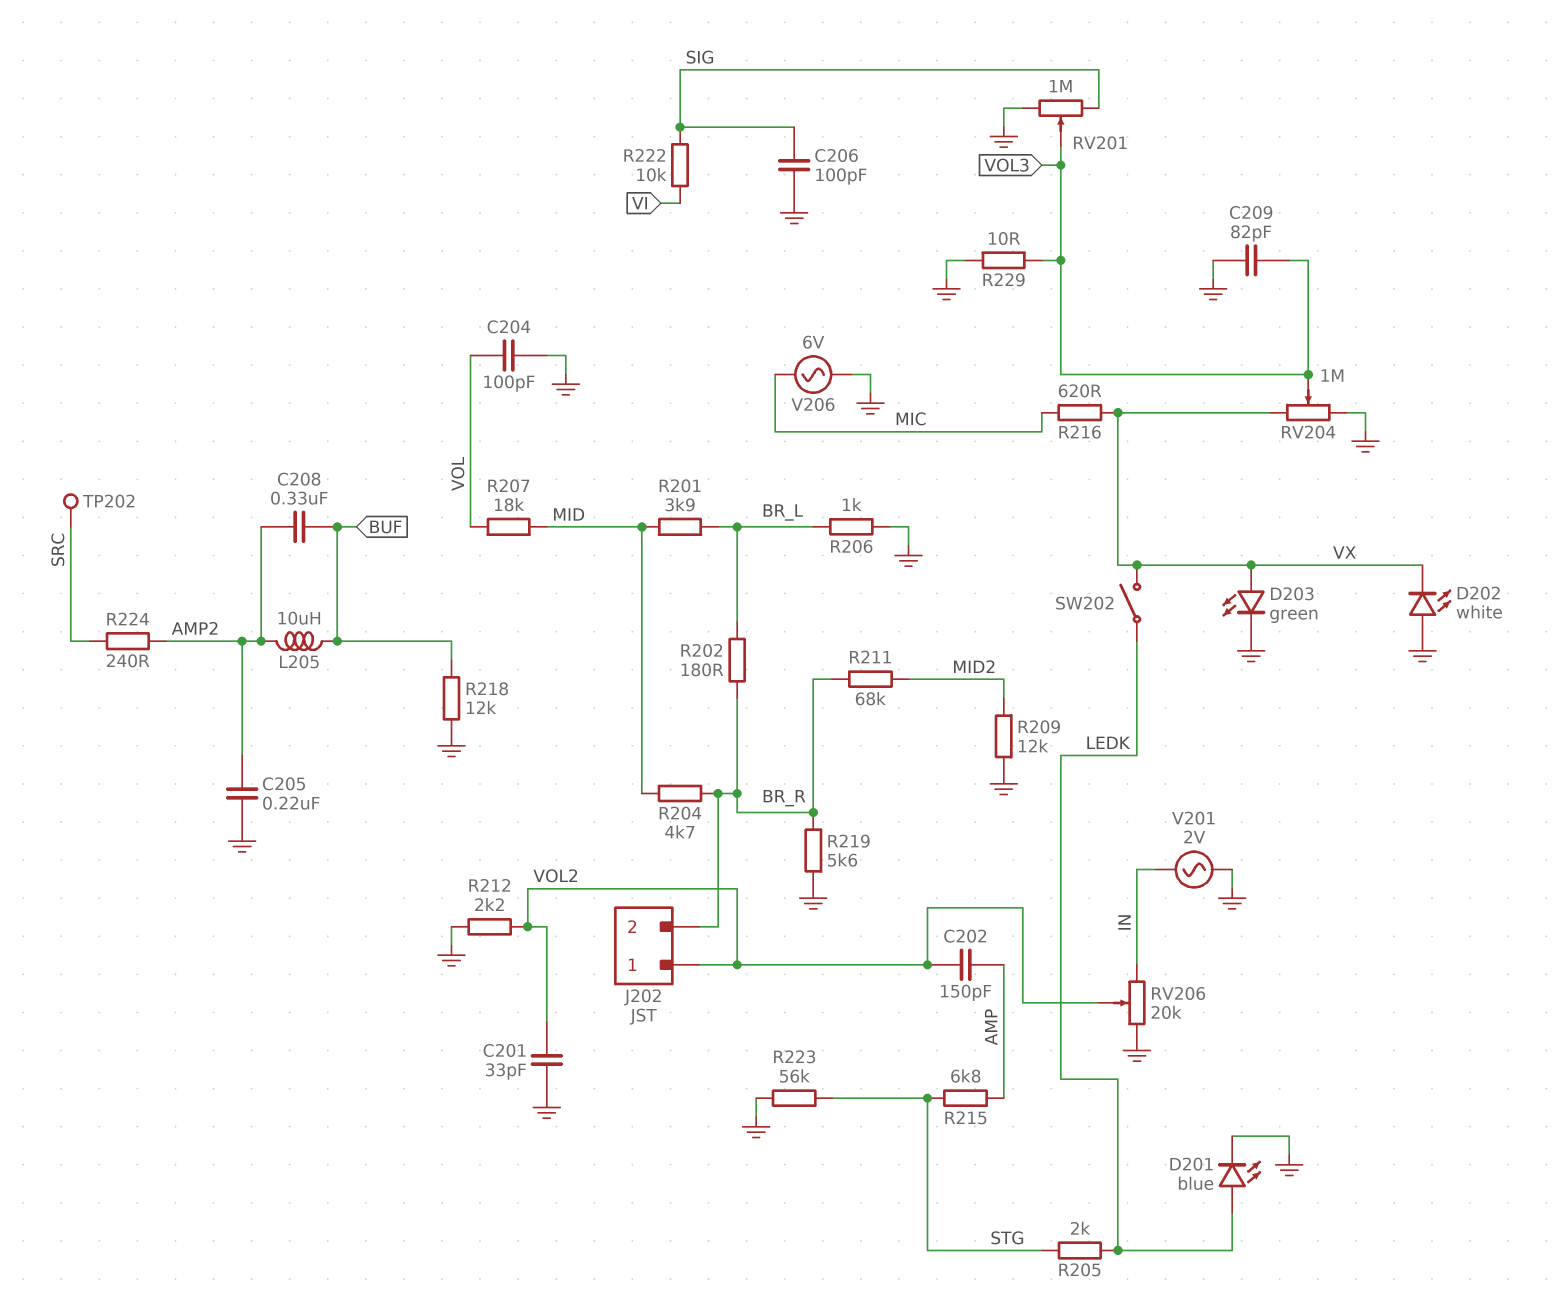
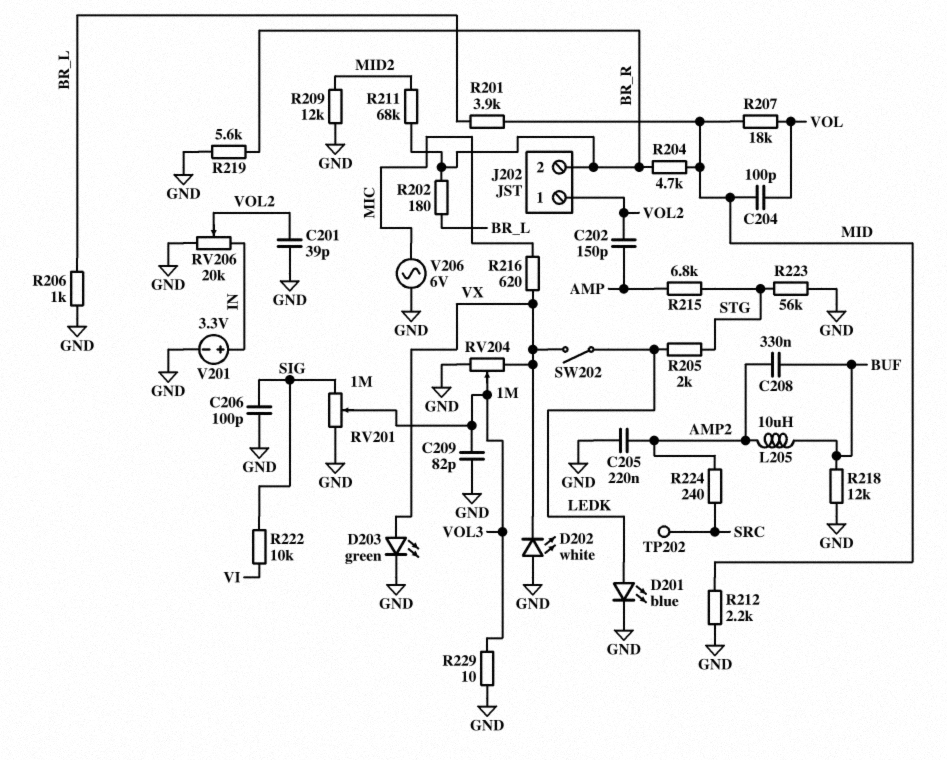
C201: 33pF (GND, VOL2) -> 39pF (GND, VOL2)
C204: 100pF (GND, VOL) -> 100pF (MID, VOL)
R212: 2.2k (GND, VOL2) -> 2.2k (GND, MID)
V201: AC 2V (GND, IN) -> 3.3V (plus IN, minus GND)

